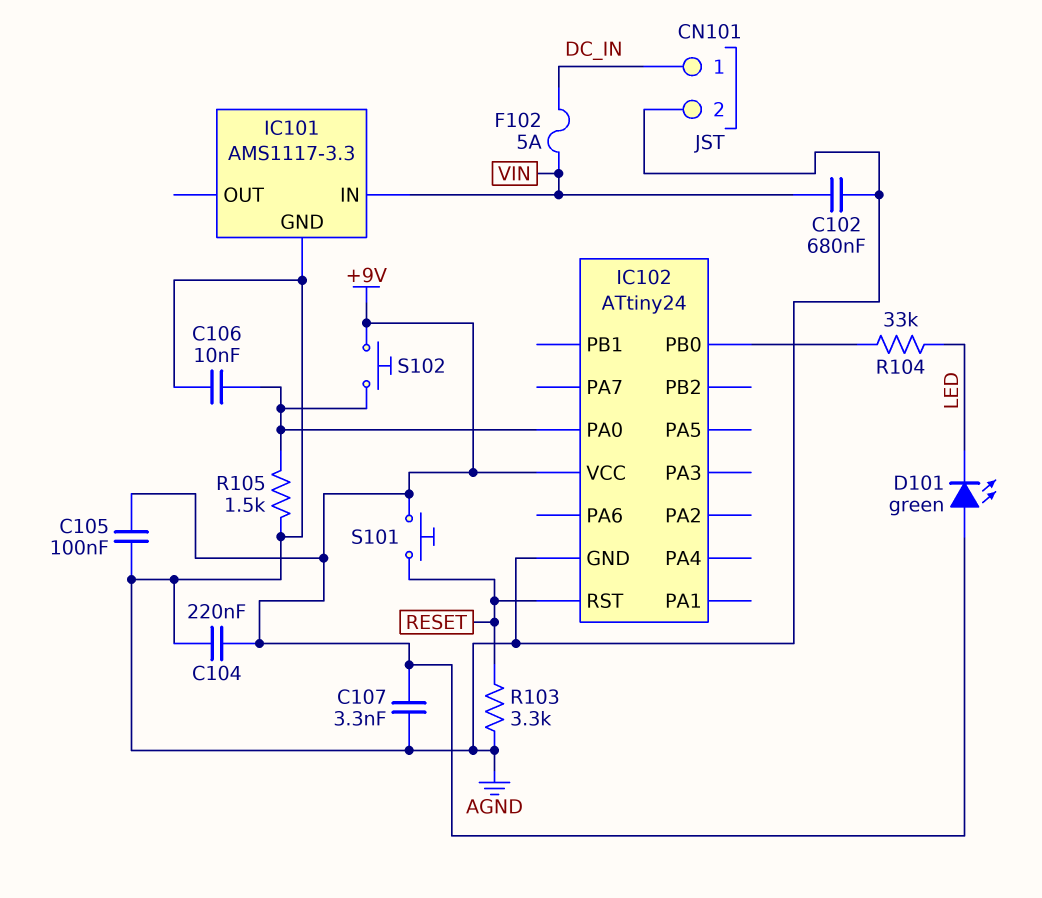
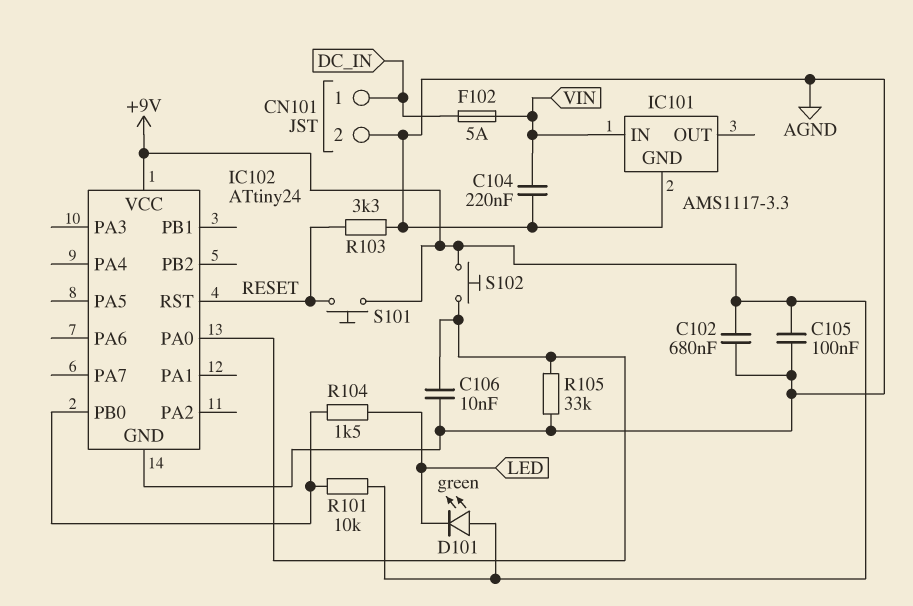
C102: 680nF (AGND, VIN) -> 680nF (+9V, AGND)
C104: 220nF (+9V, AGND) -> 220nF (AGND, VIN)
C107: 3.3nF (+9V, AGND) -> none
R101: none -> 10k (+9V, IC102/PB0)
R104: 33k (IC102/PB0, LED) -> 1.5k (IC102/PB0, LED)
R105: 1.5k (AGND, IC102/PA0) -> 33k (AGND, IC102/PA0)

